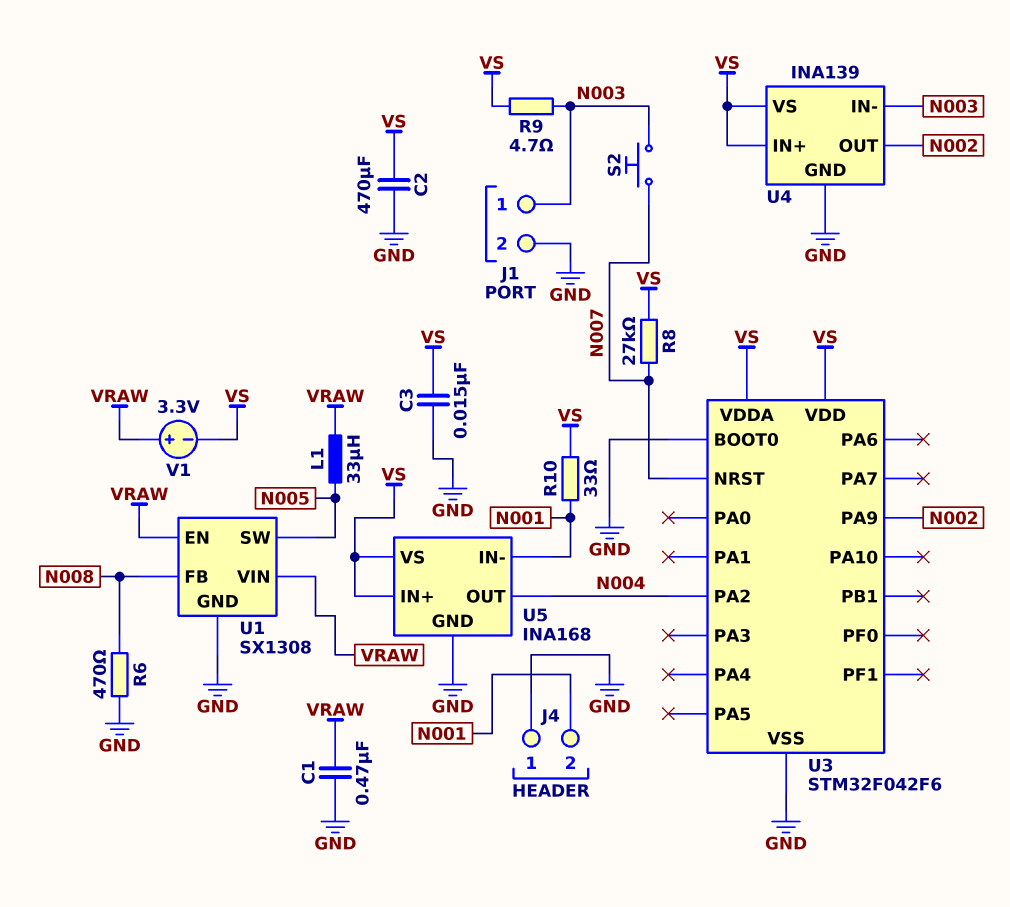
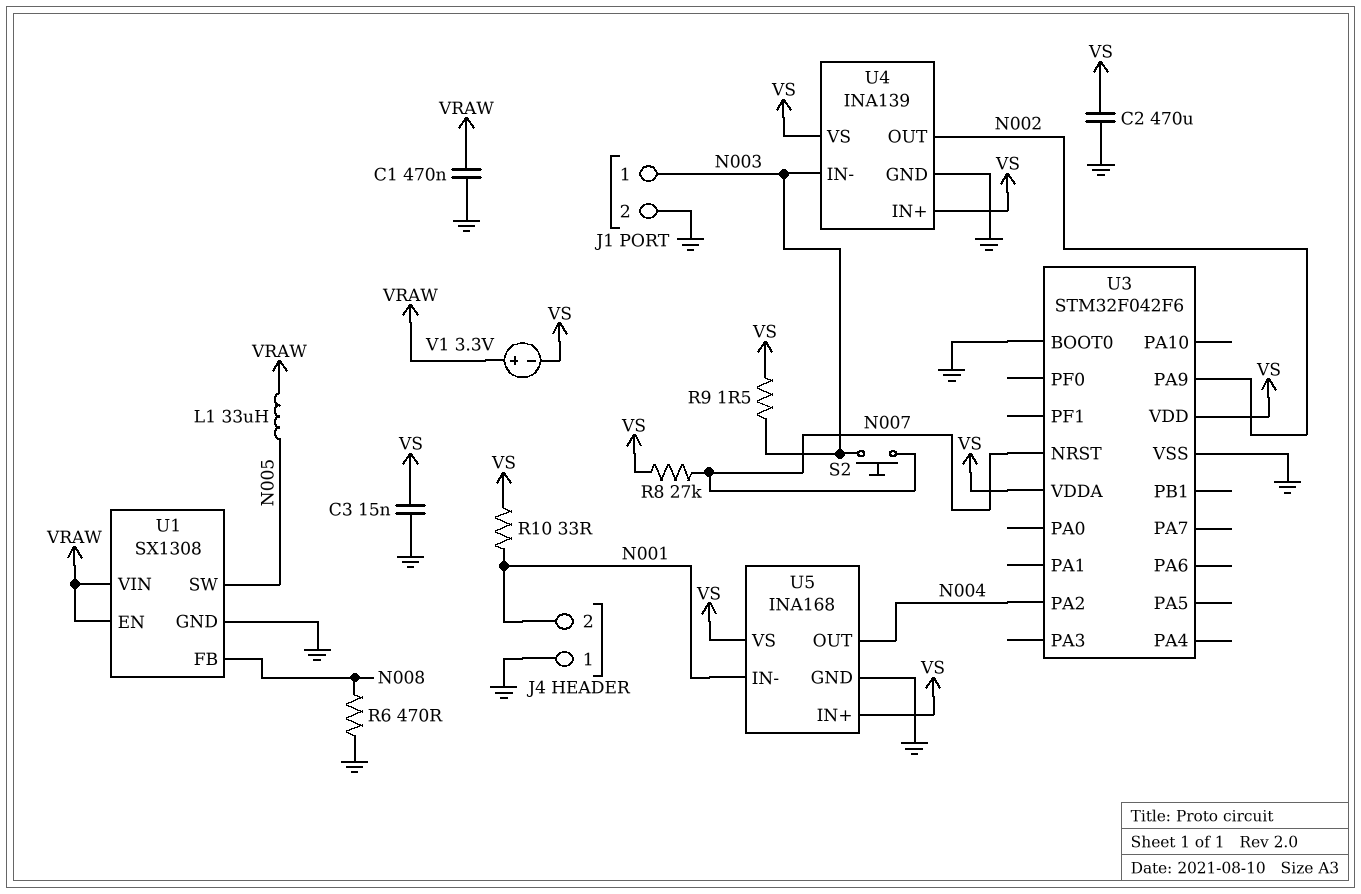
R9: 4.7 (N003, VS) -> 1.5 (N003, VS)

